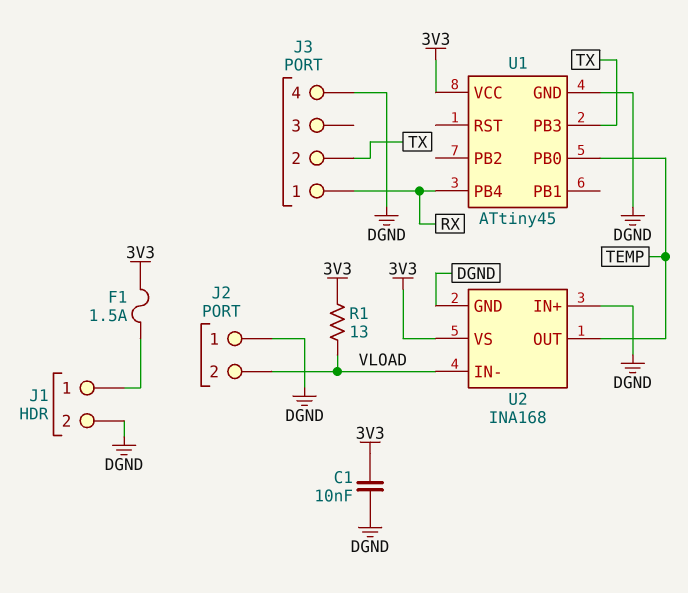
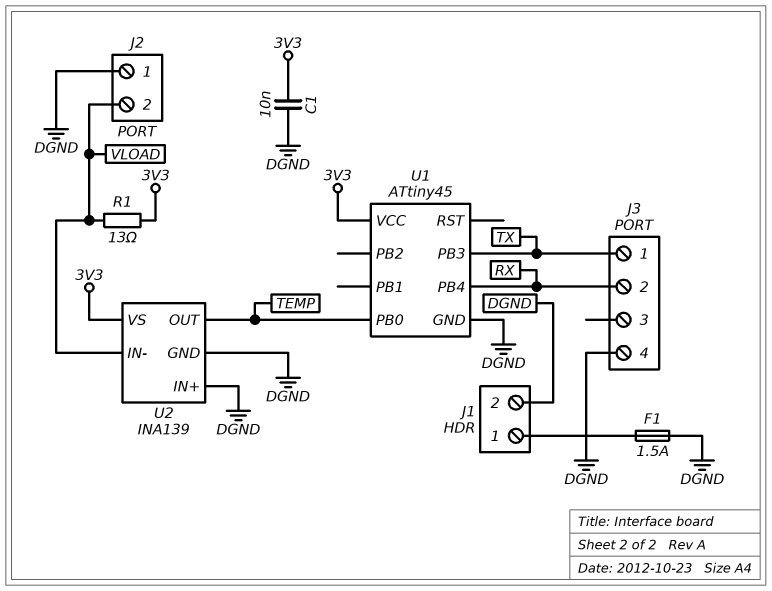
F1: 1.5A (3V3, J1/1) -> 1.5A (DGND, J1/1)
J3 pin 1: RX -> TX
J3 pin 2: TX -> RX
U2: INA168 -> INA139

